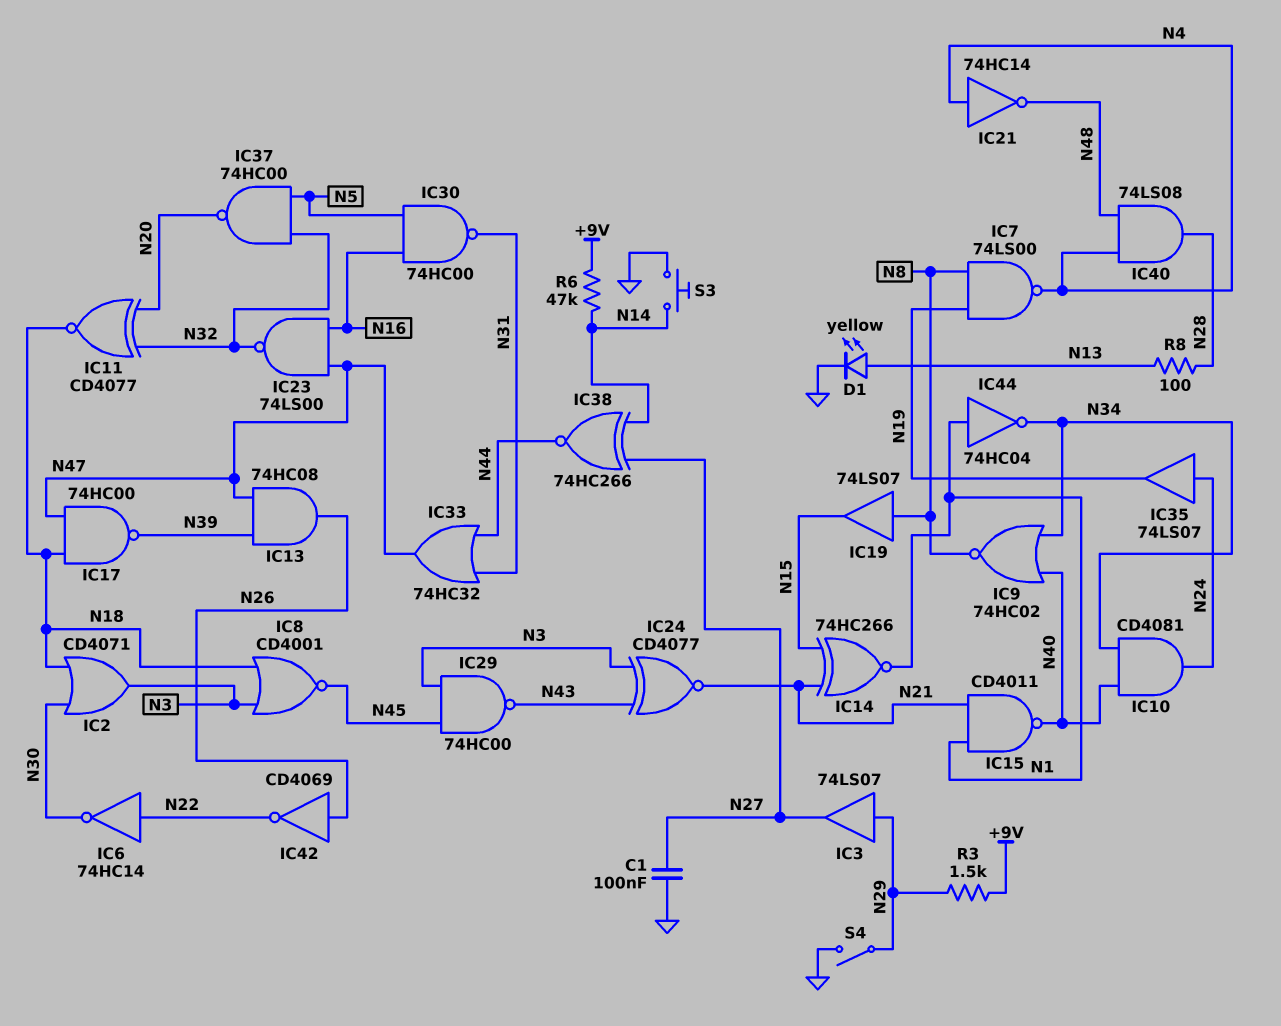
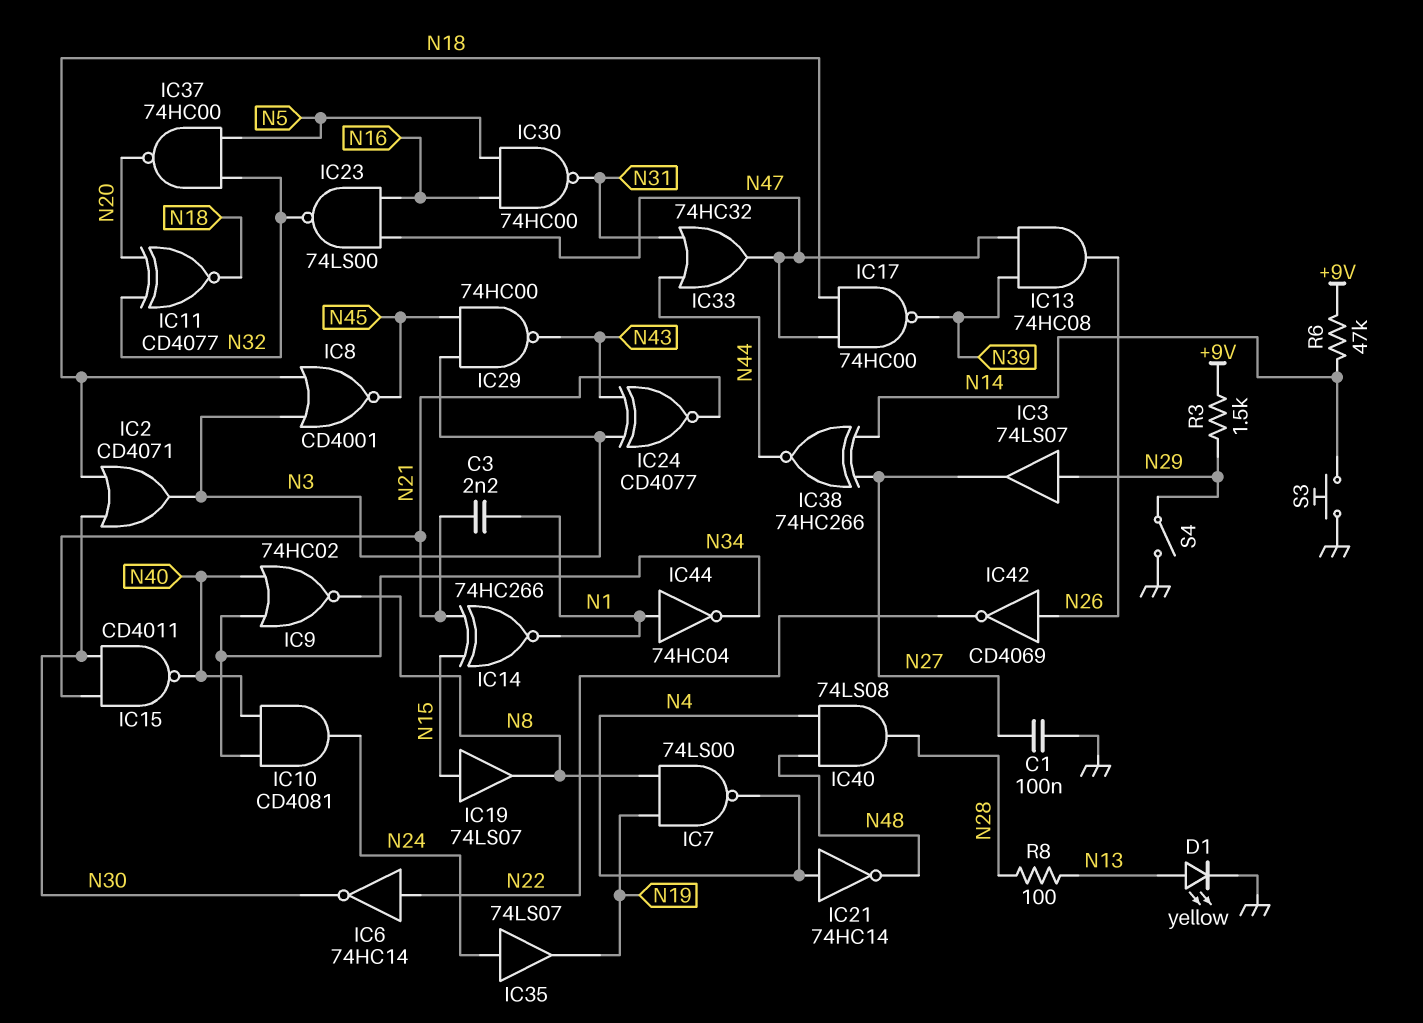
C3: none -> 2.2nF (N1, N21)
IC15: NAND CD4011 (in N1, in N21, out N40) -> NAND CD4011 (in N21, in N30, out N40)
IC19: buffer 74LS07 (in N8, out N15) -> buffer 74LS07 (in N15, out N8)

